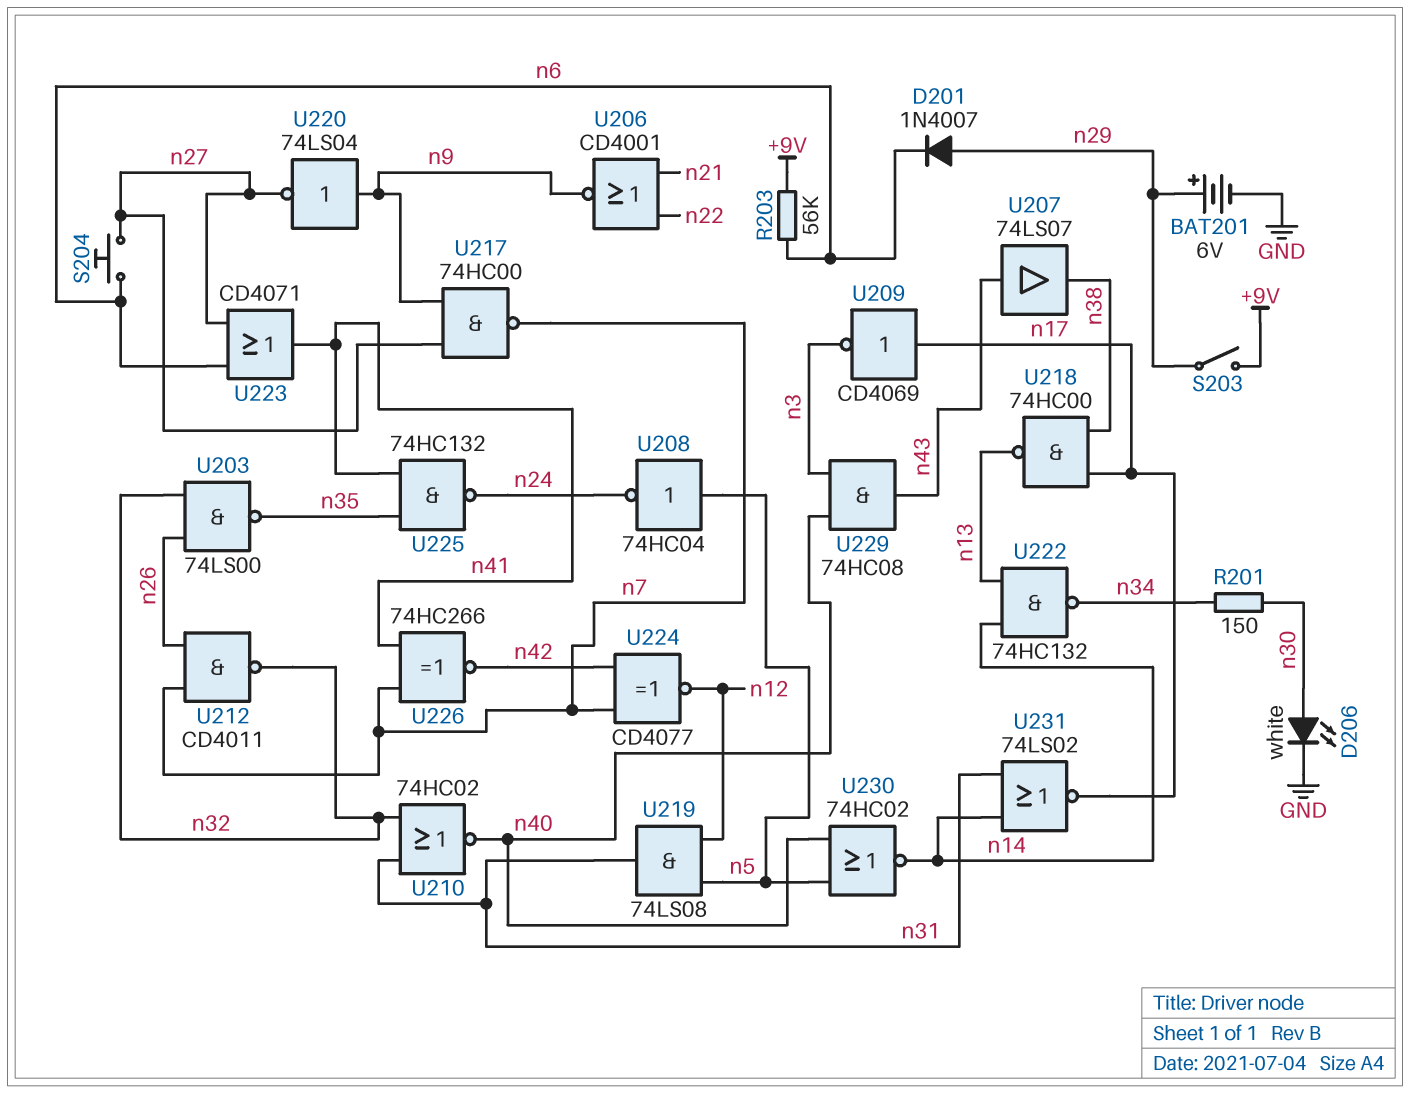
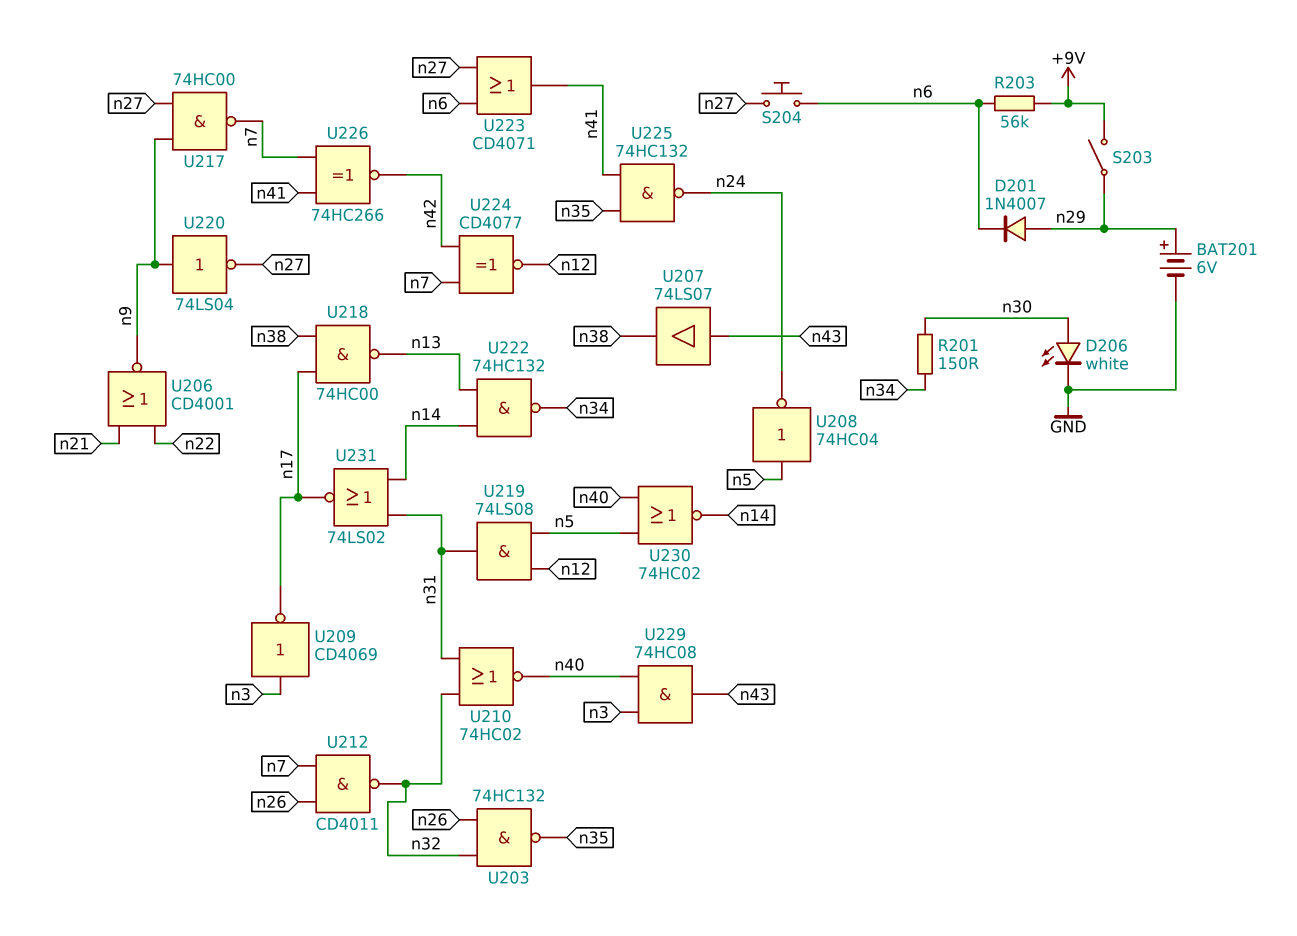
U203: NAND 74LS00 (in n26, in n32, out n35) -> NAND 74HC132 (in n26, in n32, out n35)
U209: NOT CD4069 (in n17, out n3) -> NOT CD4069 (in n3, out n17)

